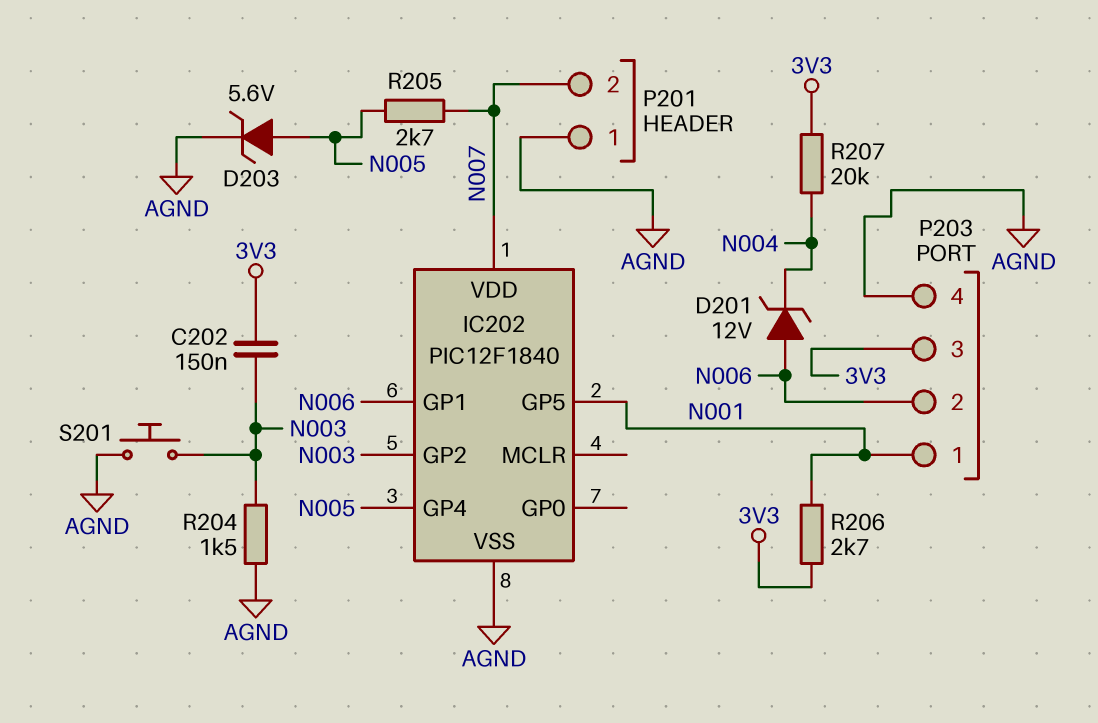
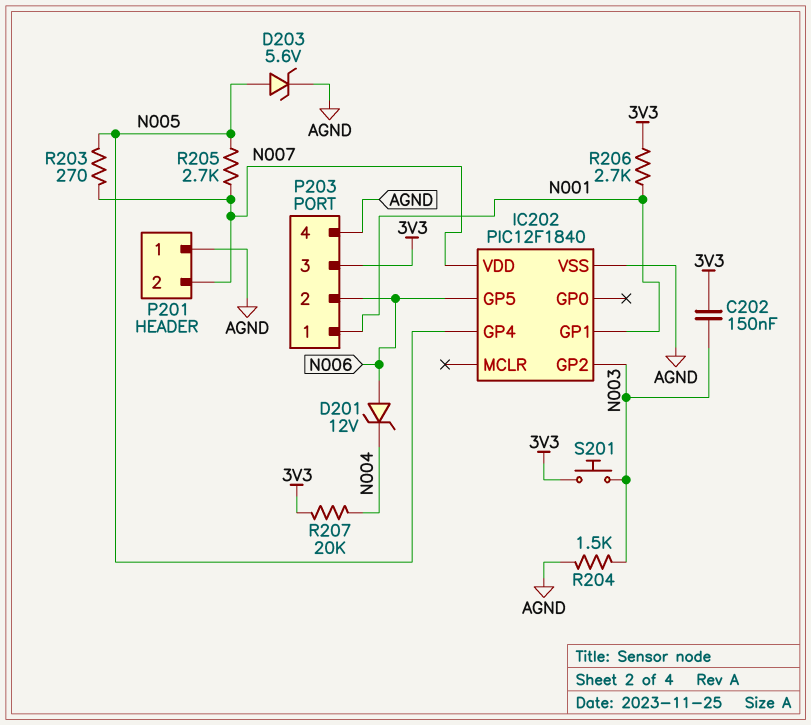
IC202 pin GP1: N006 -> N001
IC202 pin GP5: N001 -> N006
R203: none -> 270 (N005, N007)
S201: button (AGND, N003) -> button (3V3, N003)

